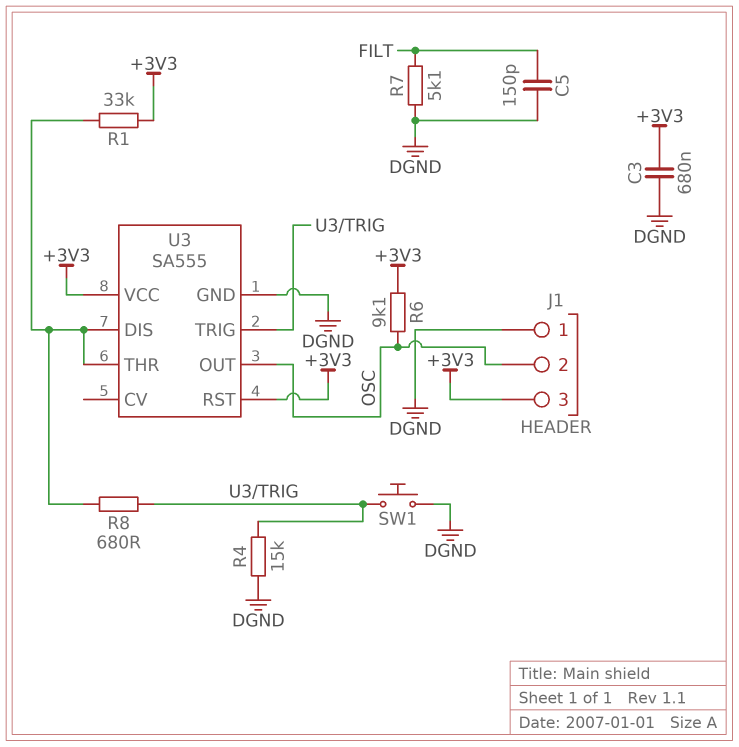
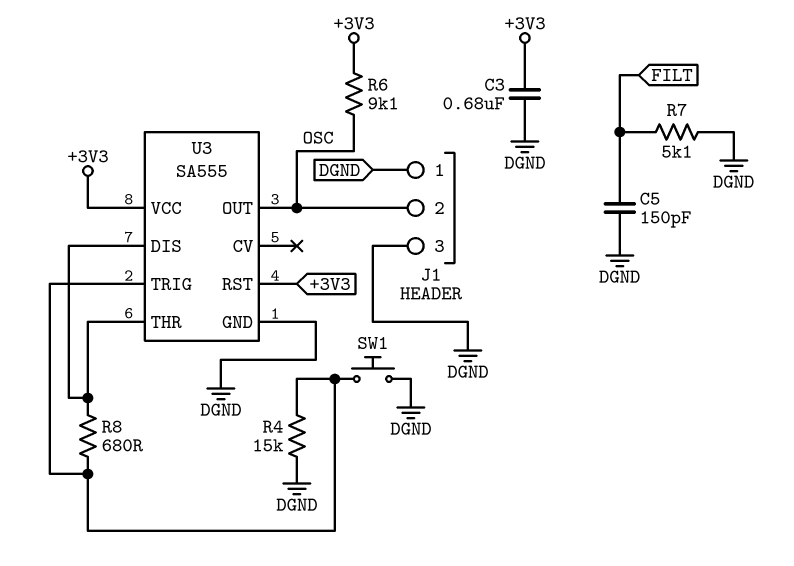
J1 pin 3: +3V3 -> DGND
R1: 33k (+3V3, U3/DIS) -> none

